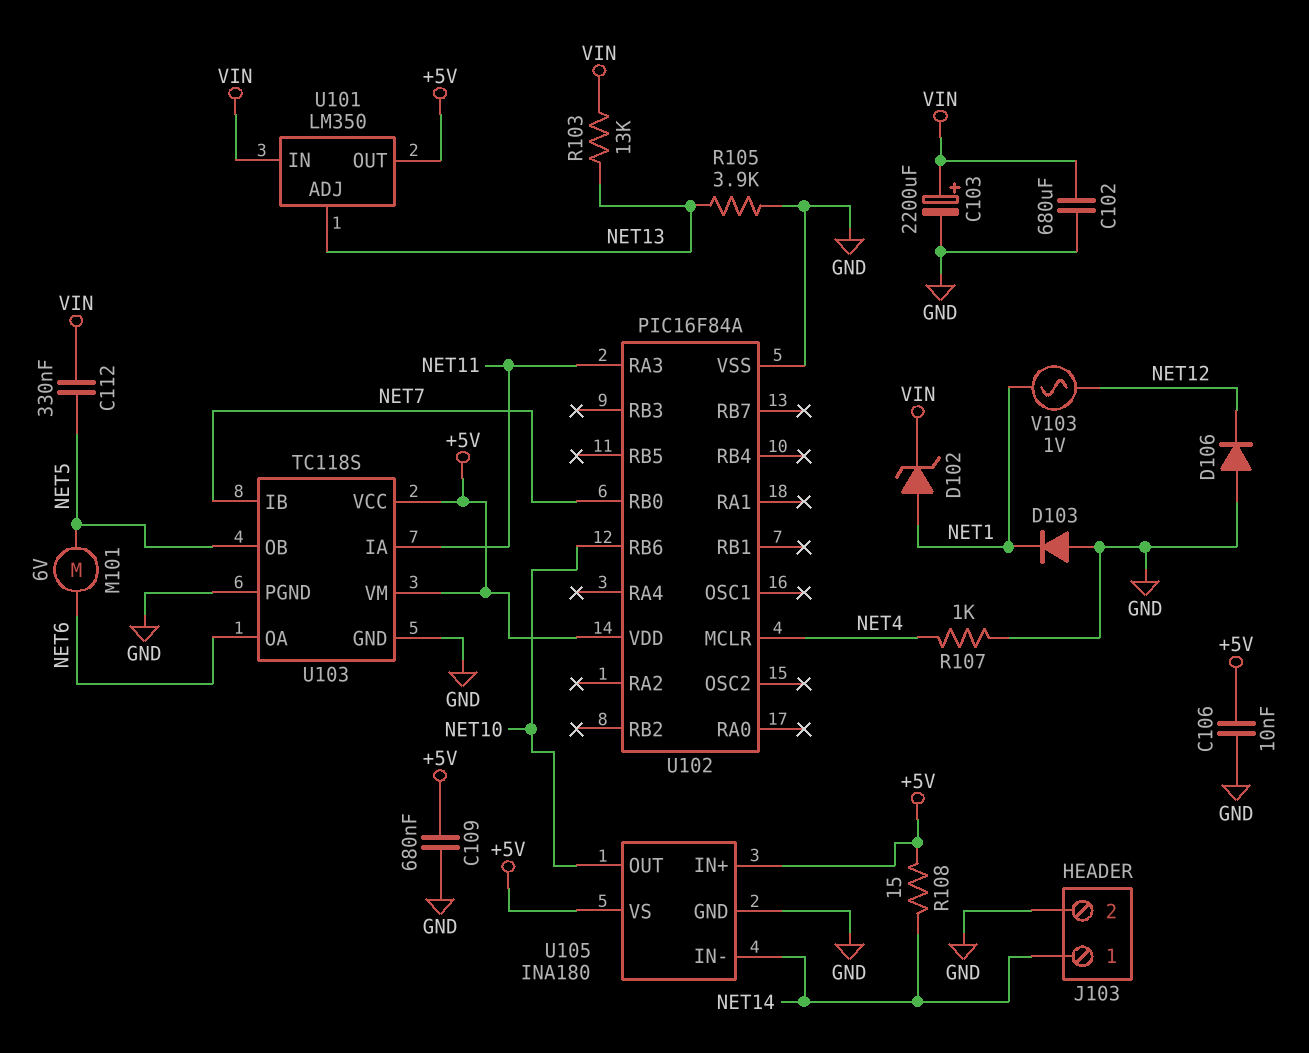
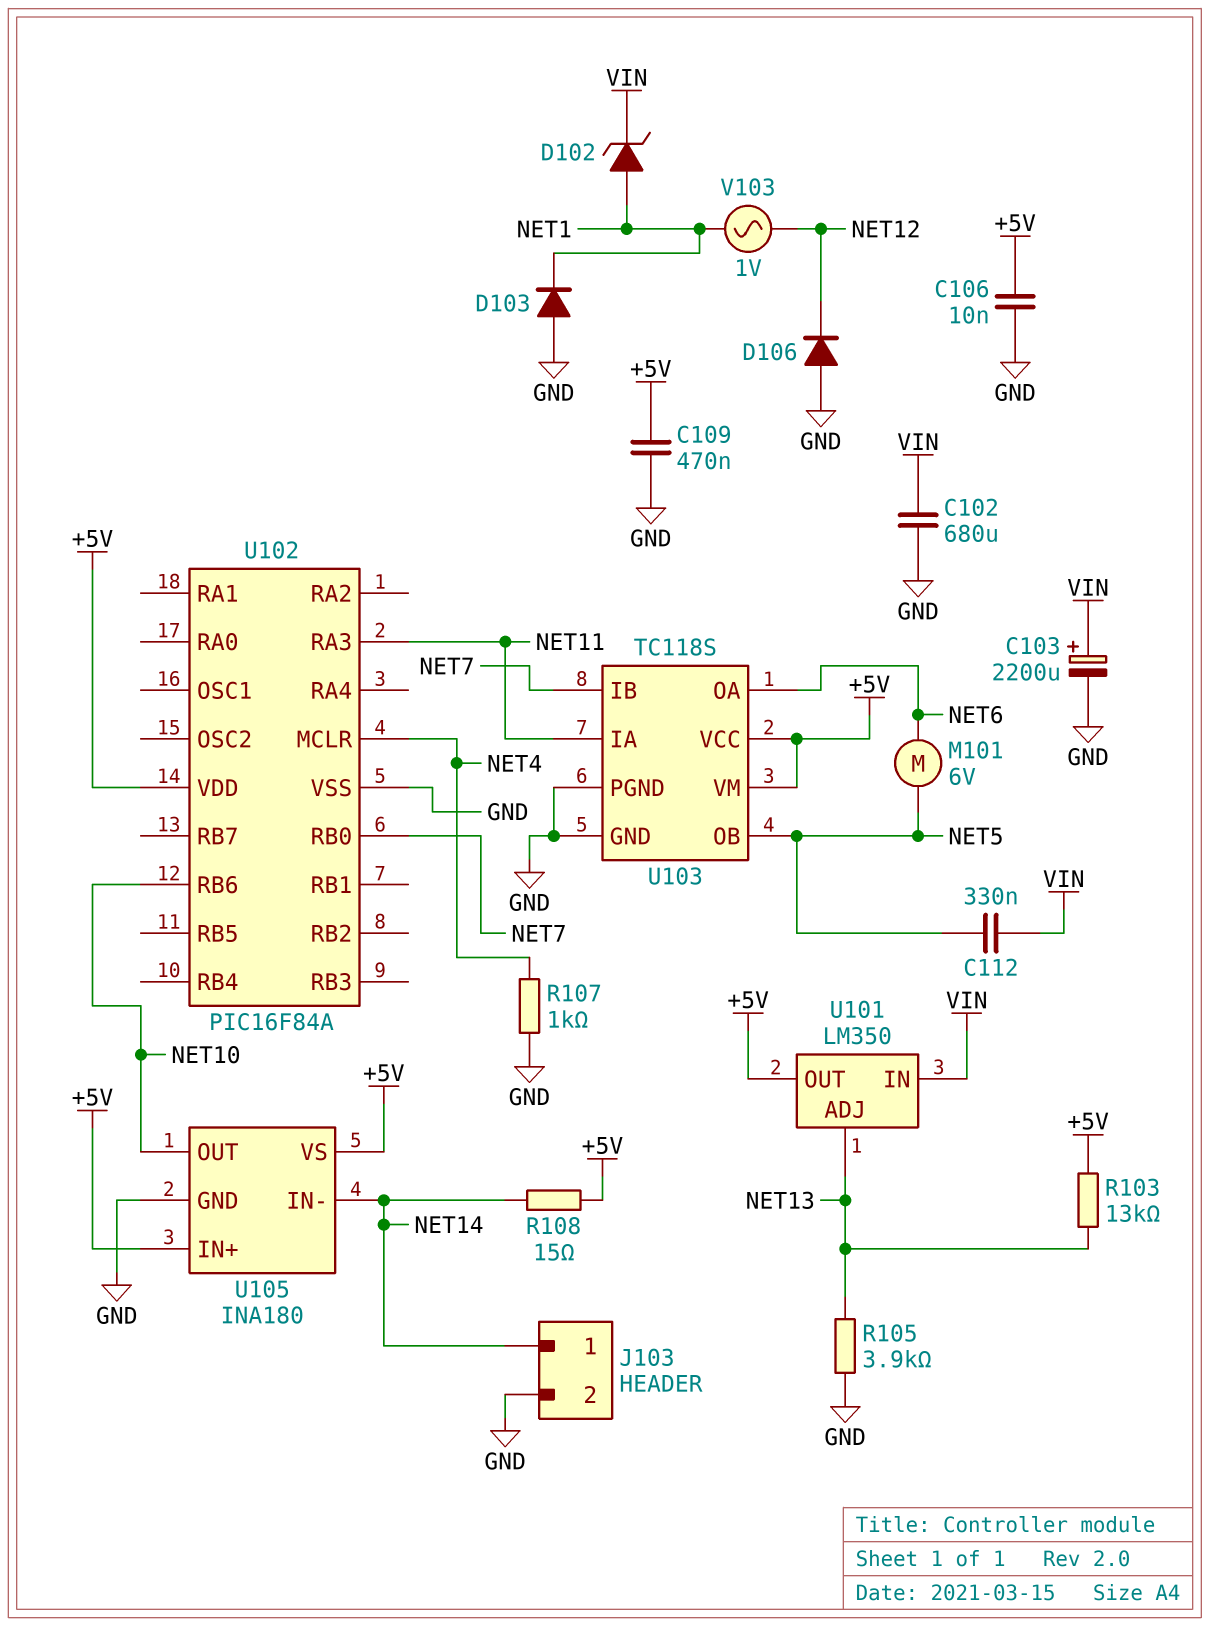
C109: 680nF (+5V, GND) -> 470nF (+5V, GND)
R103: 13k (NET13, VIN) -> 13k (+5V, NET13)

